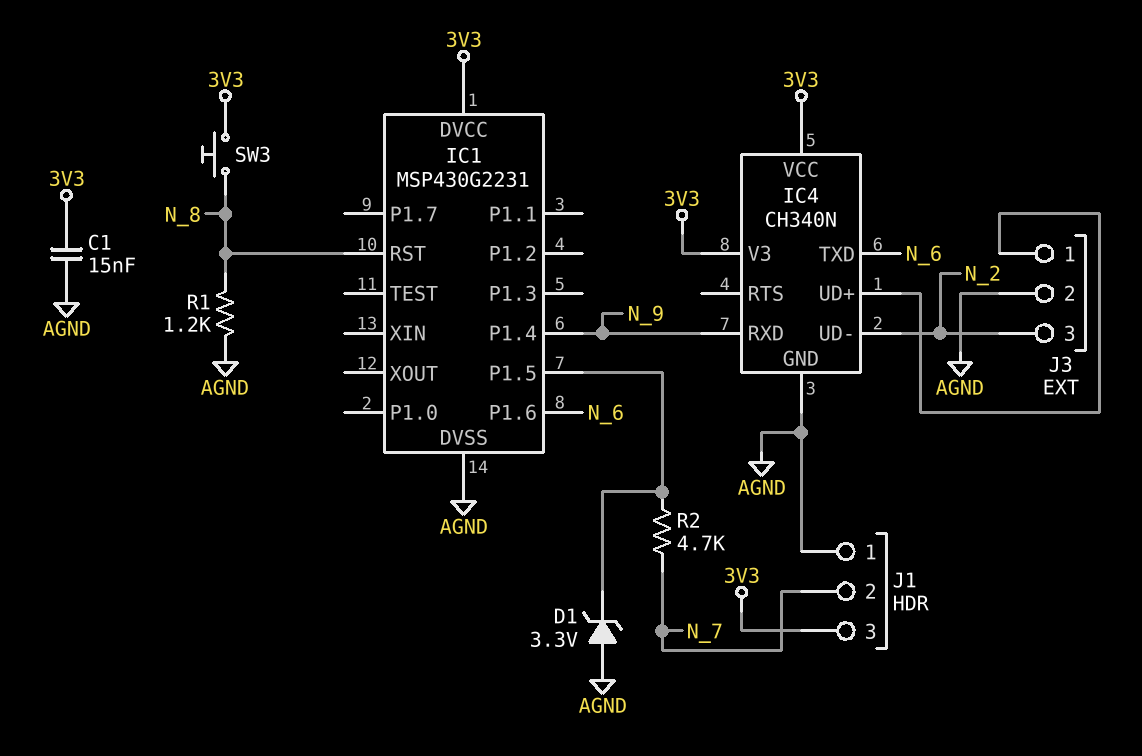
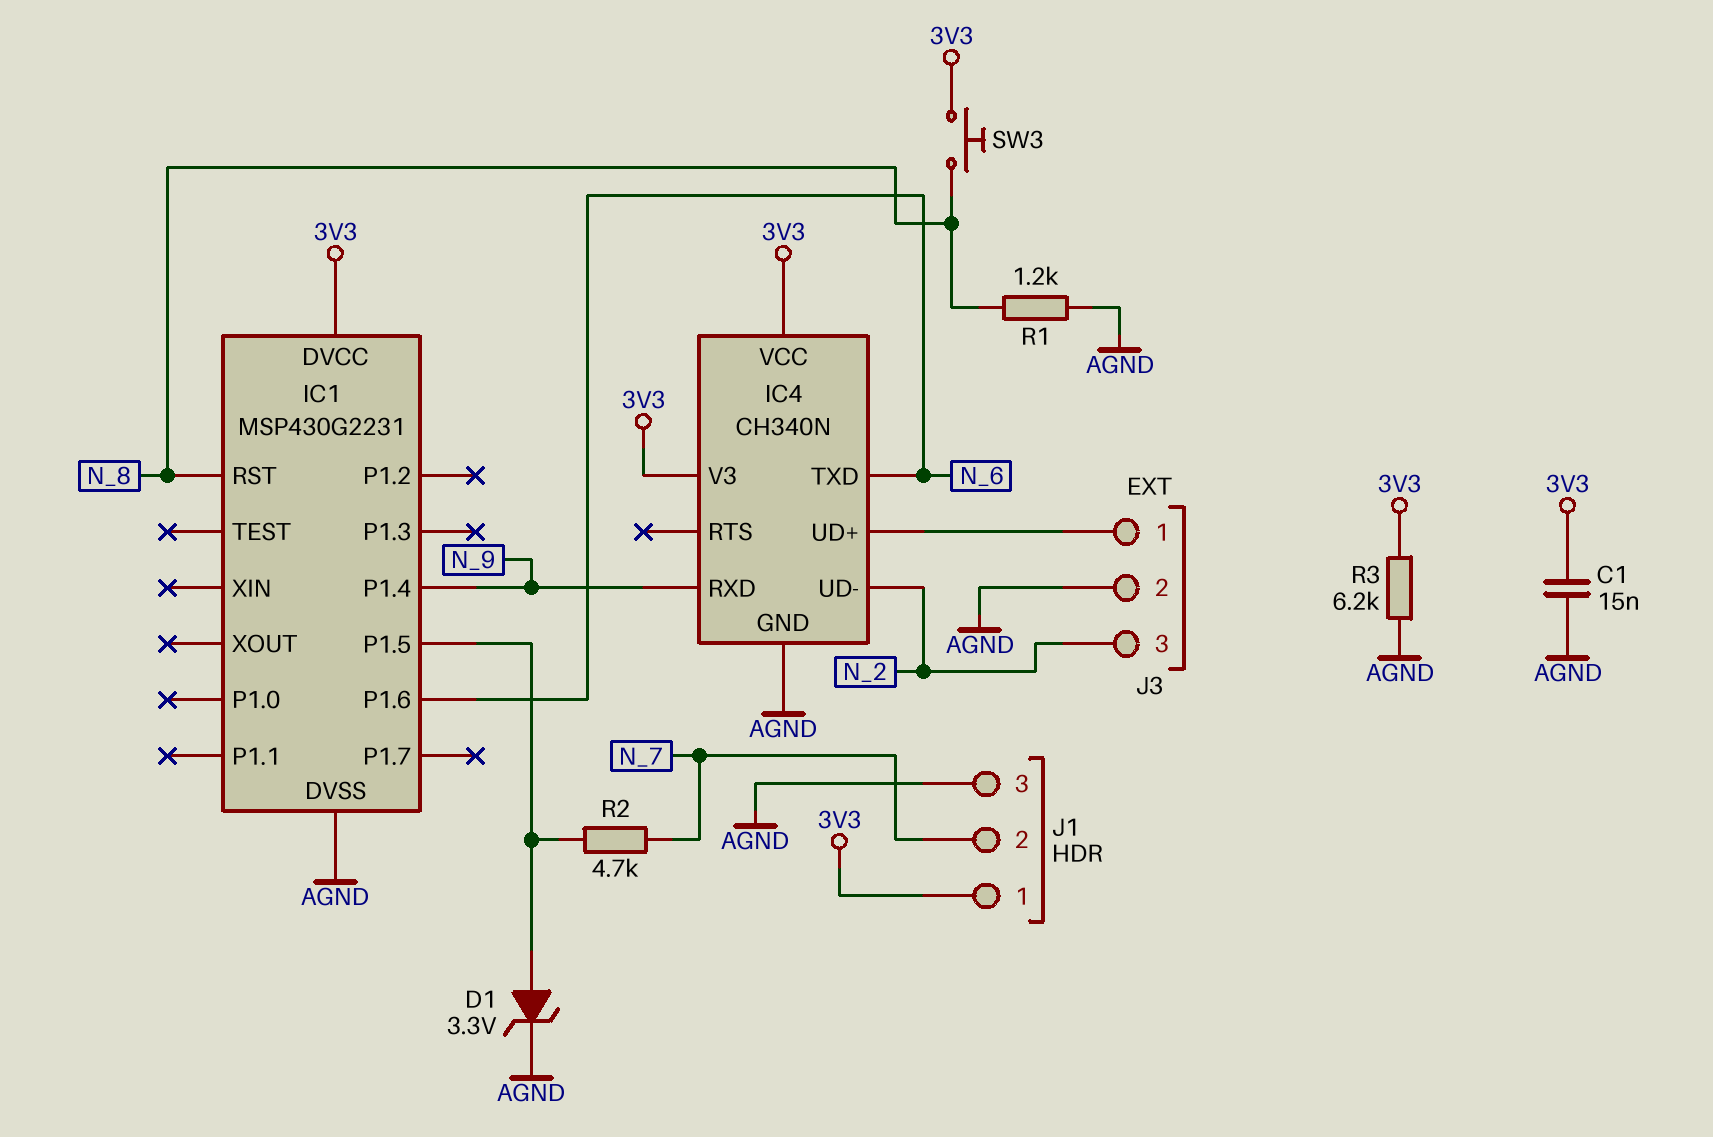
D1: zener 3.3V (A AGND, K IC1/P1.5) -> zener 3.3V (A IC1/P1.5, K AGND)
J1 pin 1: AGND -> 3V3
J1 pin 3: 3V3 -> AGND
R3: none -> 6.2k (3V3, AGND)

